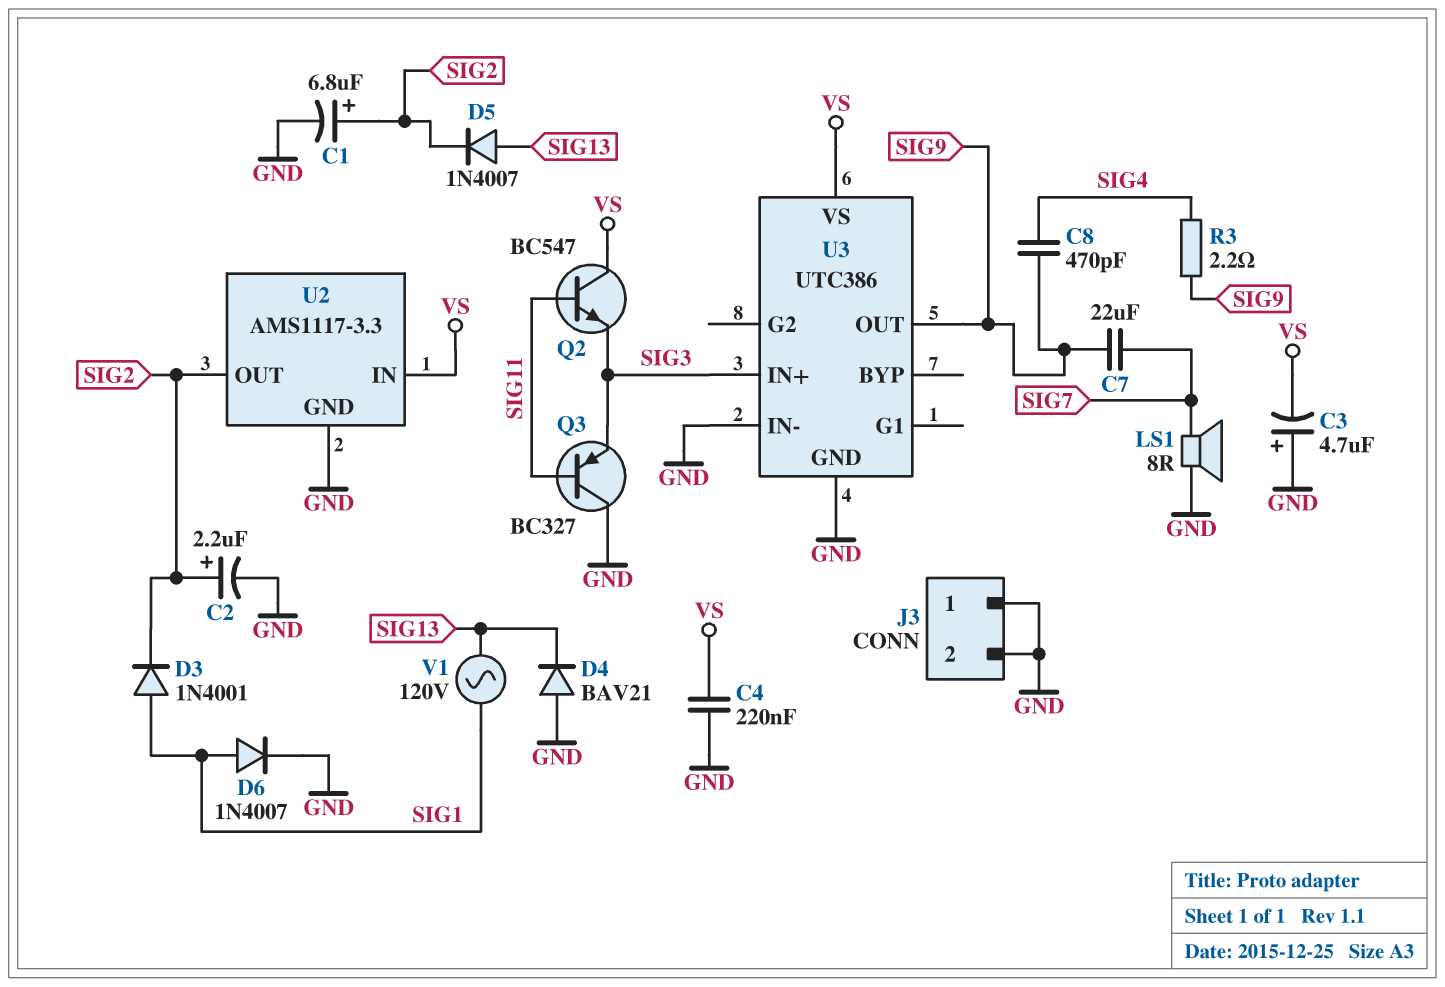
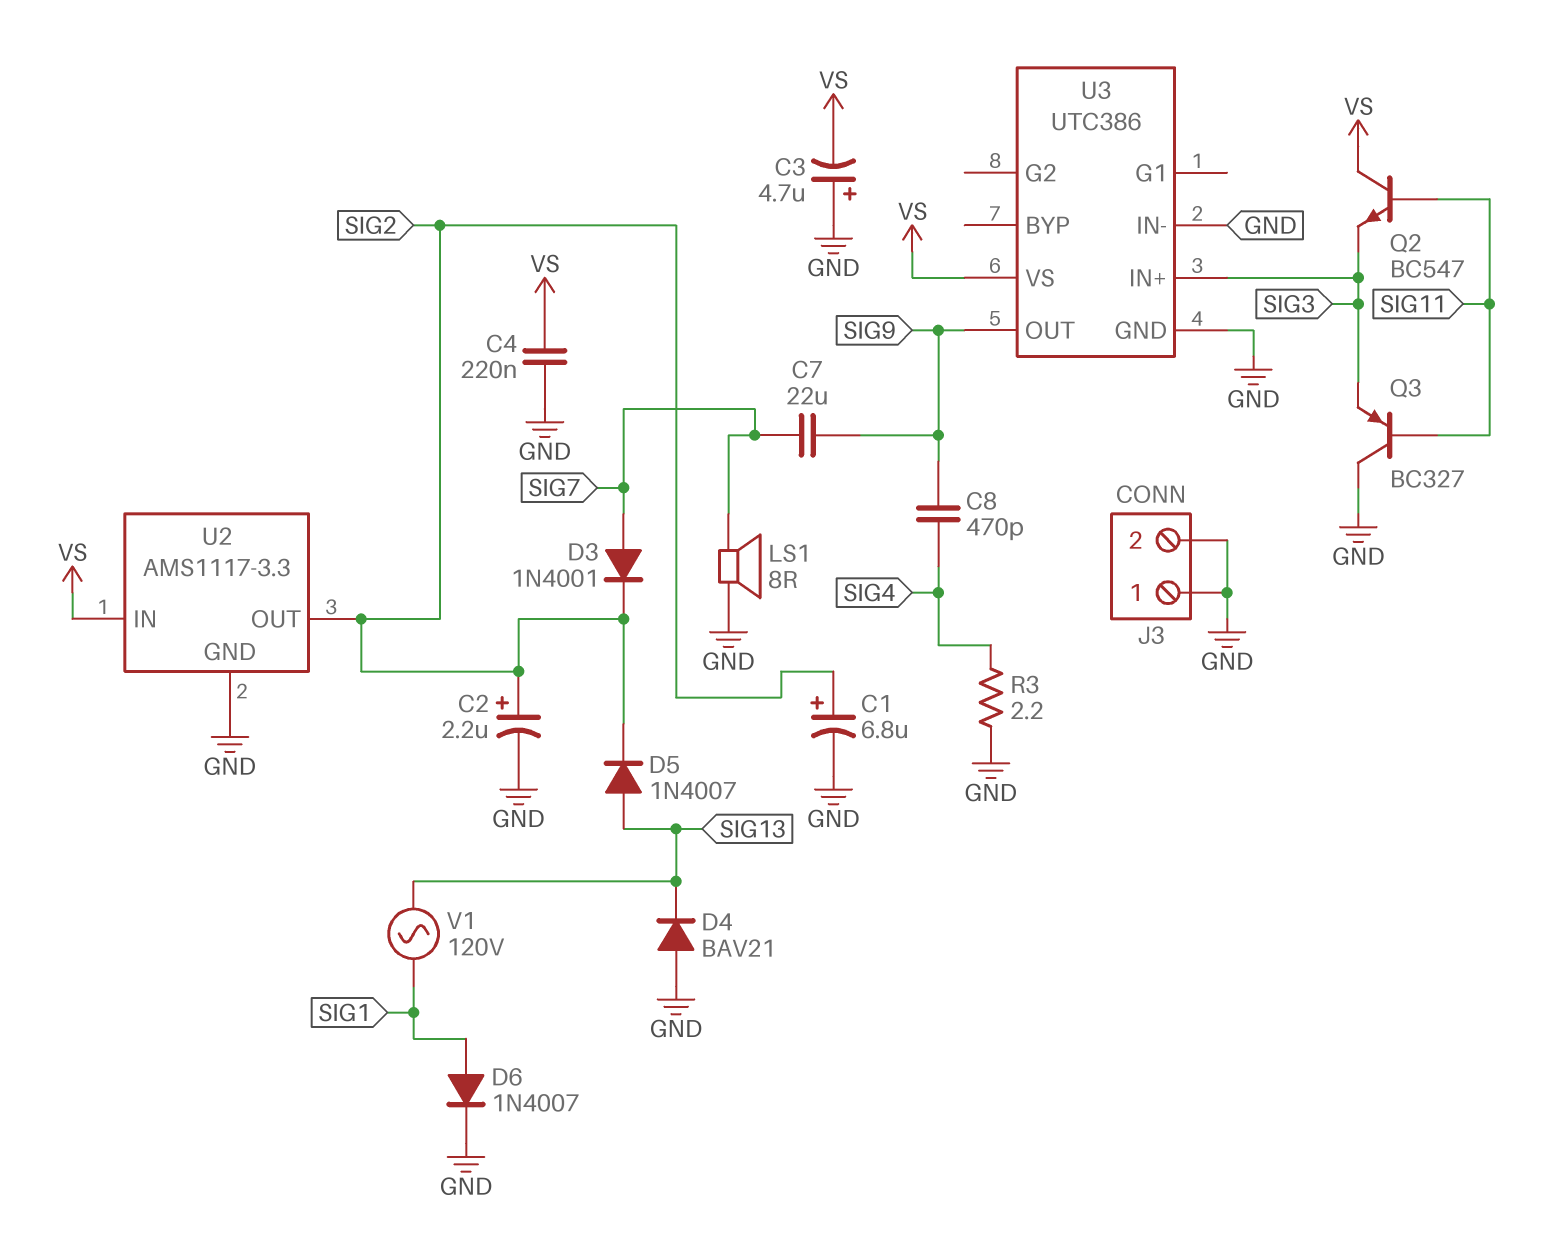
D3: diode 1N4001 (A SIG1, K SIG2) -> diode 1N4001 (A SIG7, K SIG2)
R3: 2.2 (SIG4, SIG9) -> 2.2 (GND, SIG4)

